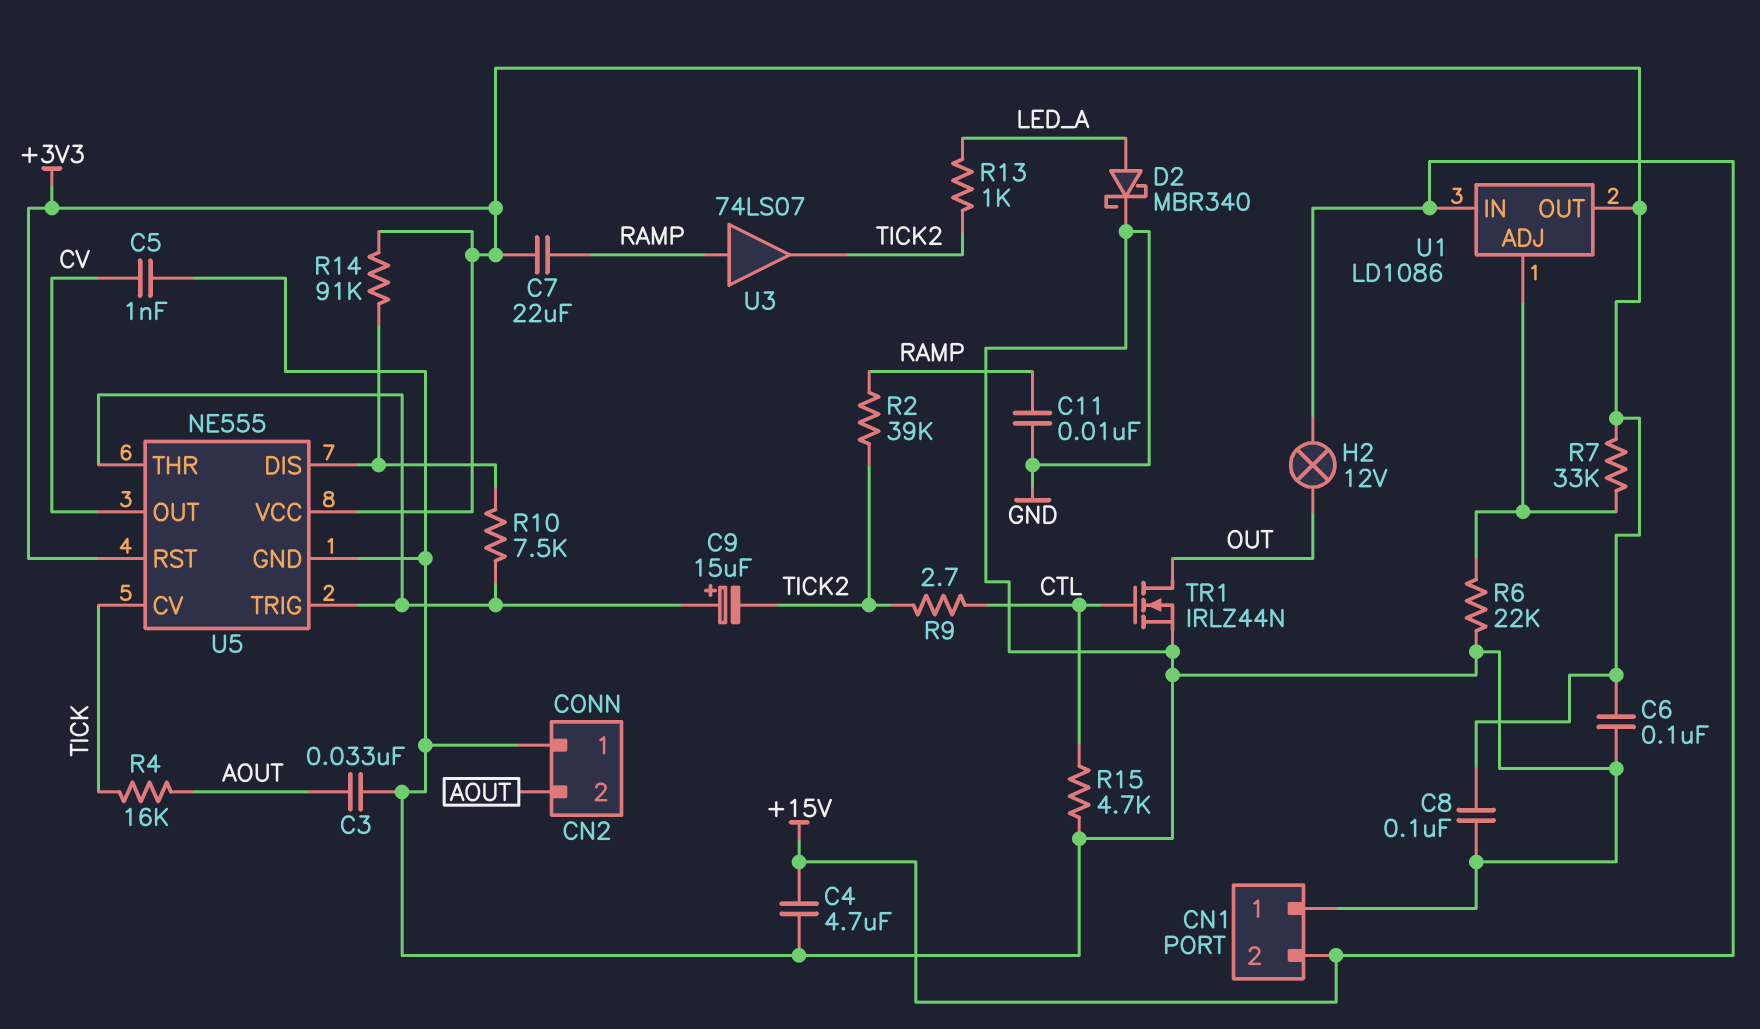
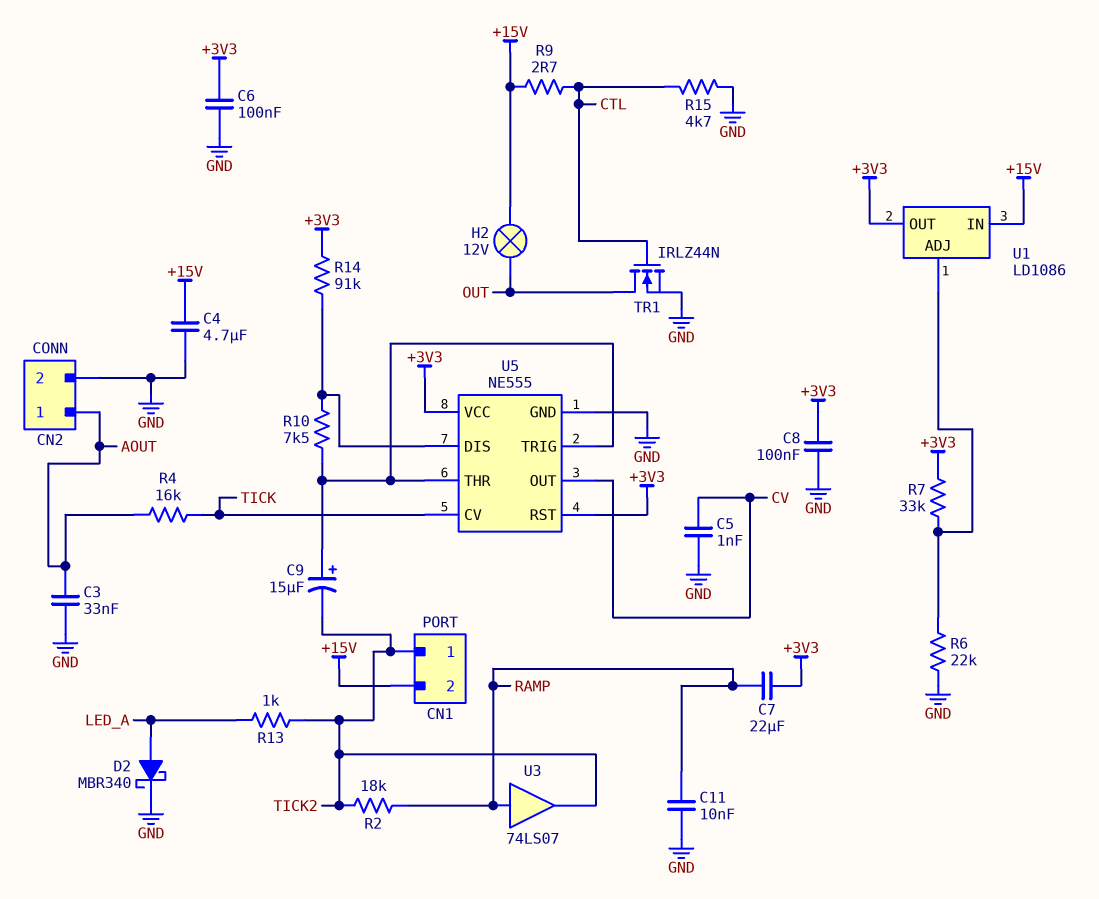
CN1 pin 1: GND -> TICK2
CN2 pin 1: GND -> AOUT
CN2 pin 2: AOUT -> GND
R2: 39k (RAMP, TICK2) -> 18k (RAMP, TICK2)
R9: 2.7 (CTL, TICK2) -> 2.7 (+15V, CTL)

